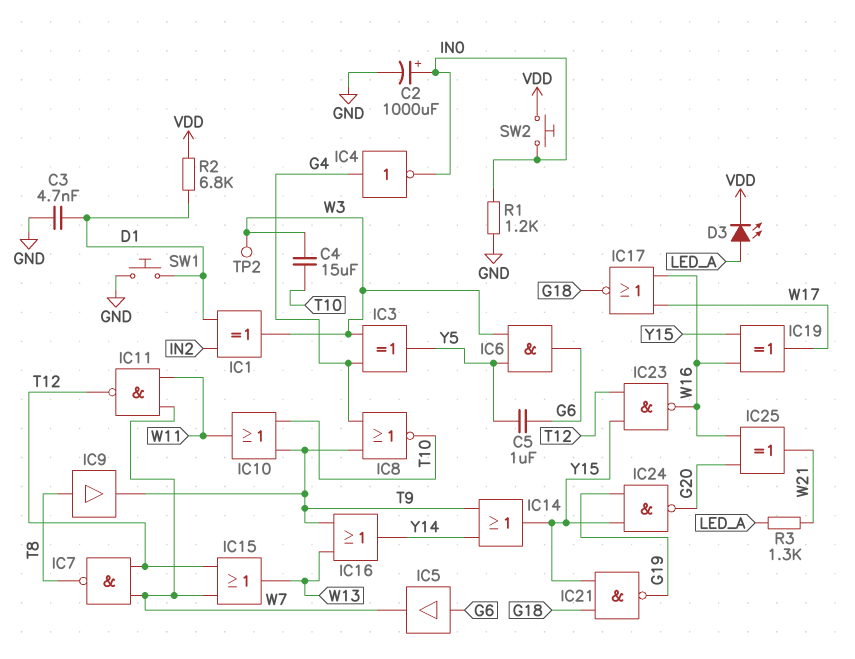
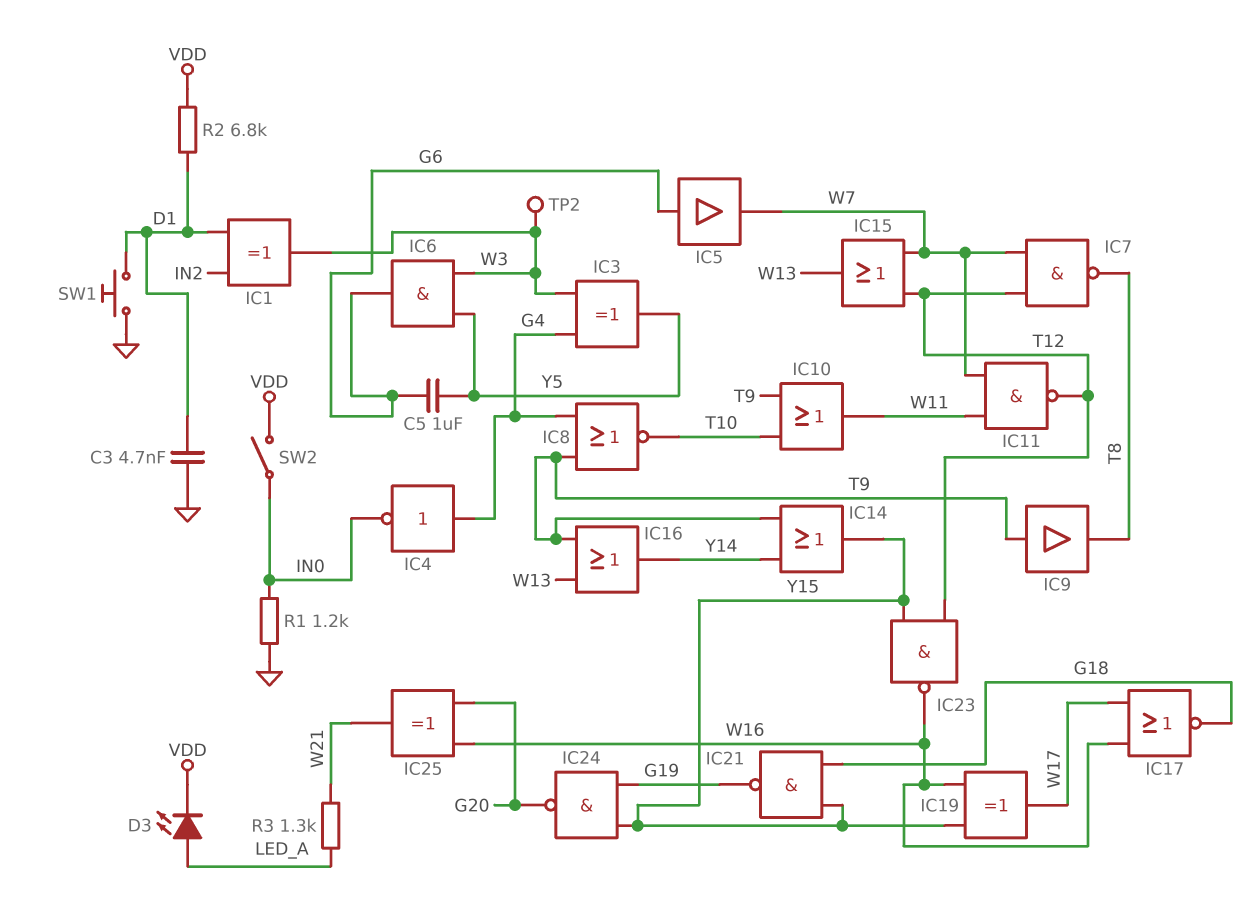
C2: 1000uF (plus IN0, minus GND) -> none
C4: 15uF (T10, W3) -> none
IC9: buffer (in T8, out T9) -> buffer (in T9, out T8)
SW2: button (IN0, VDD) -> switch (IN0, VDD)

